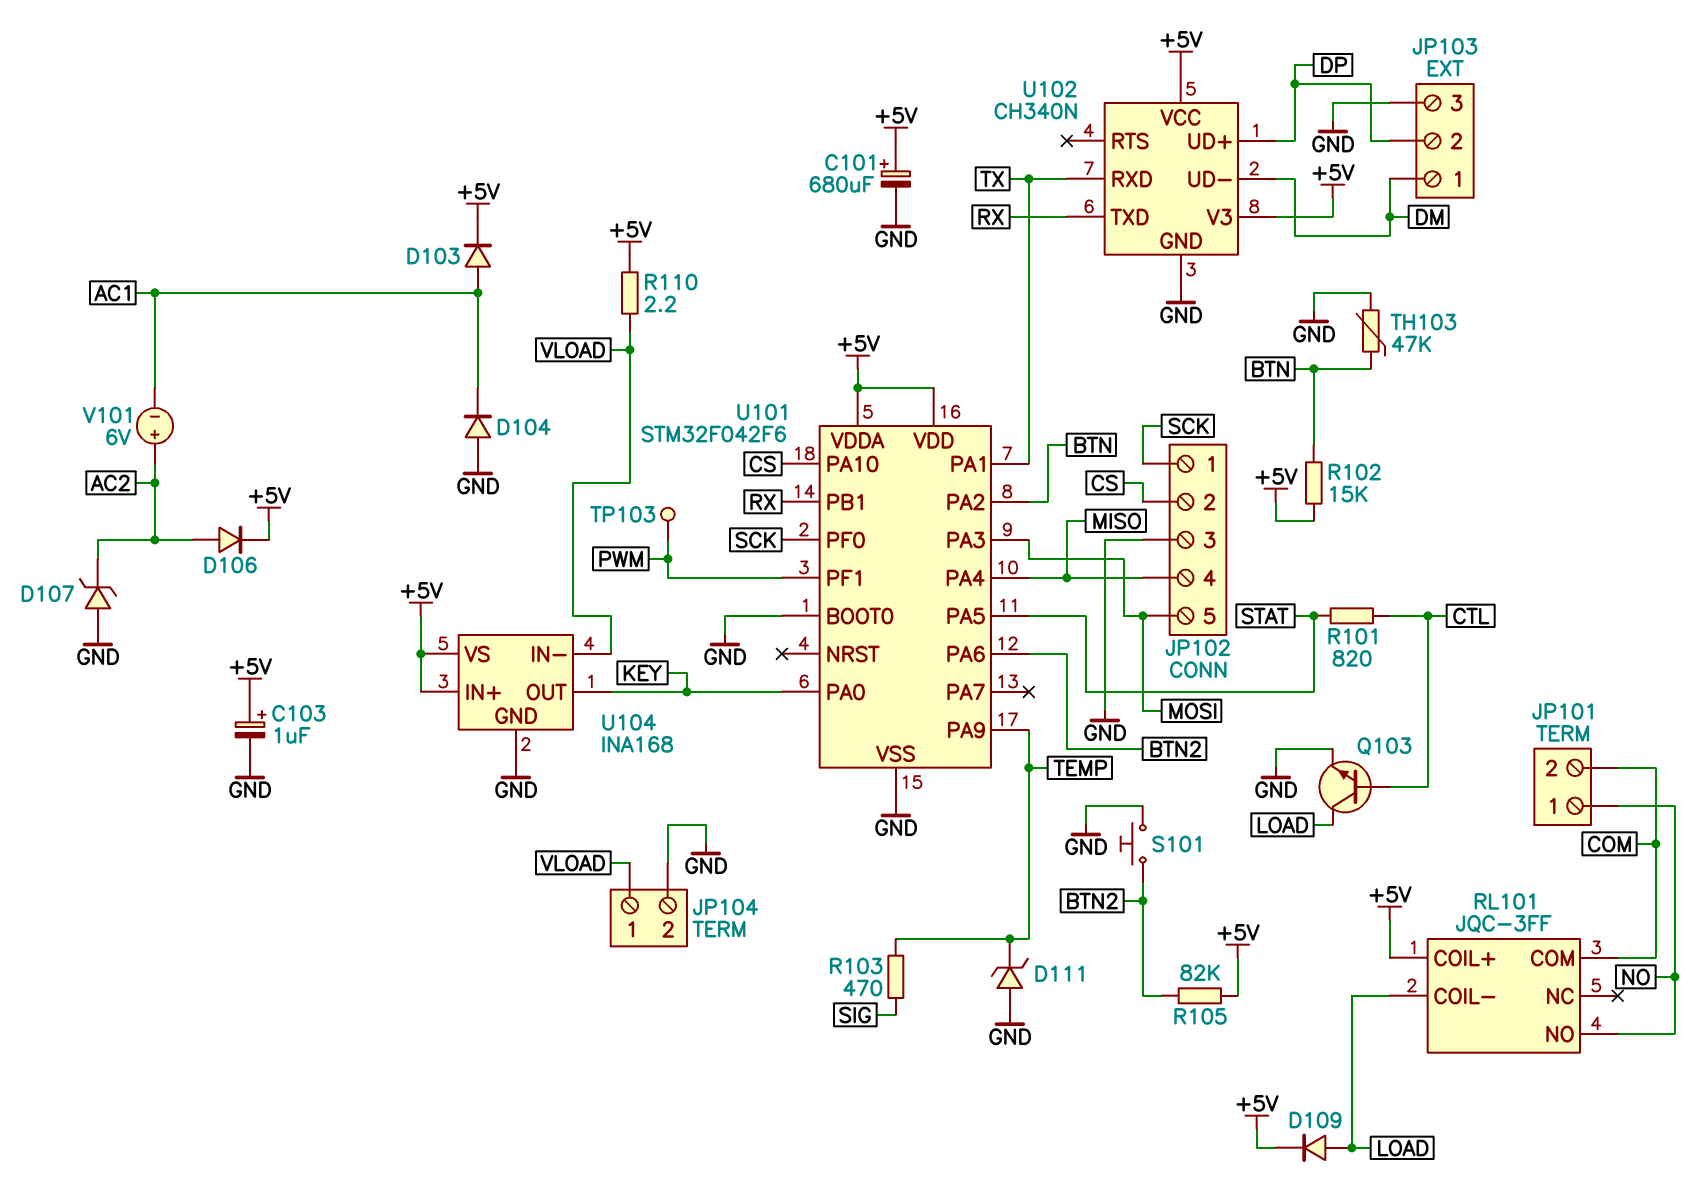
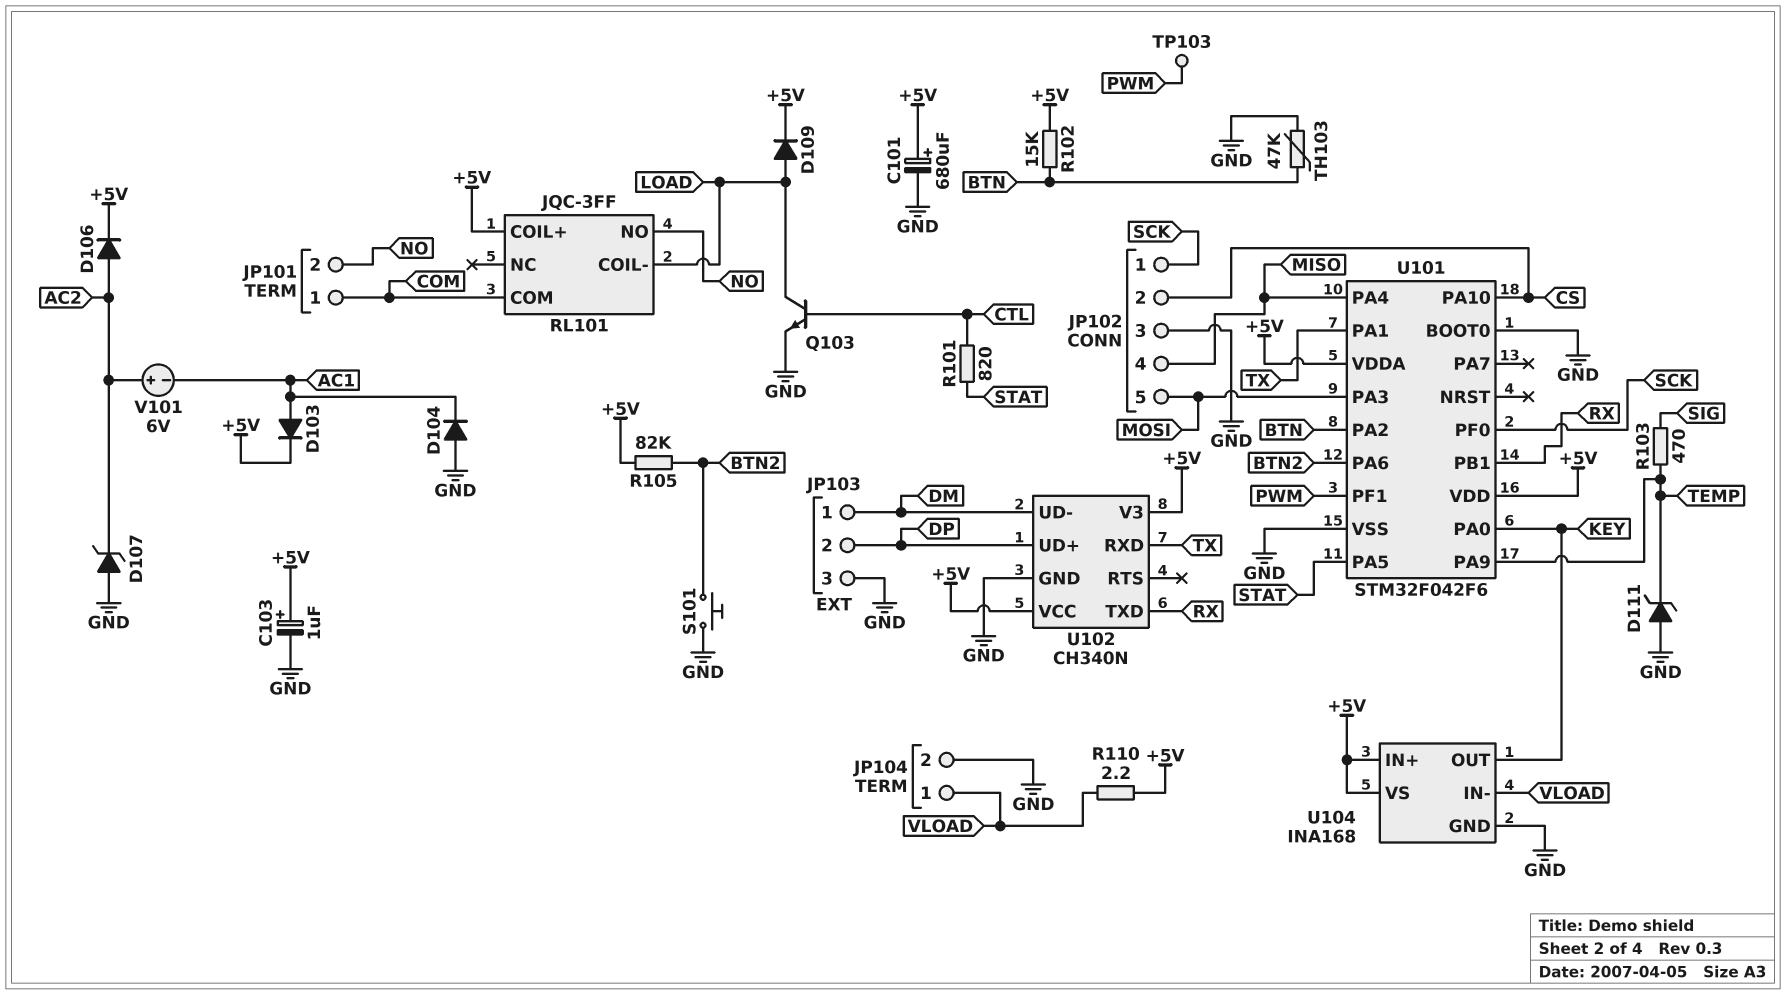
JP101 pin 1: NO -> COM
JP101 pin 2: COM -> NO

